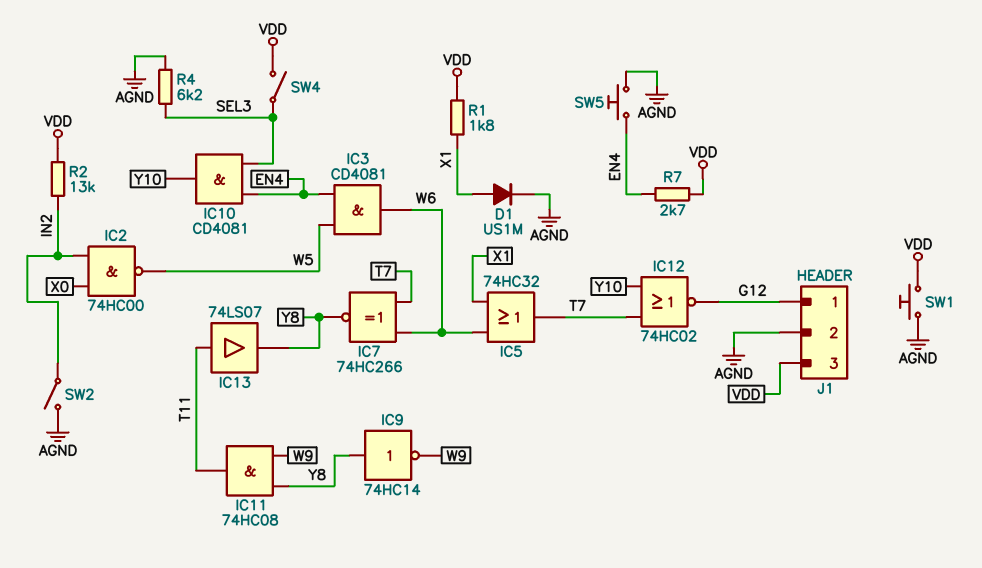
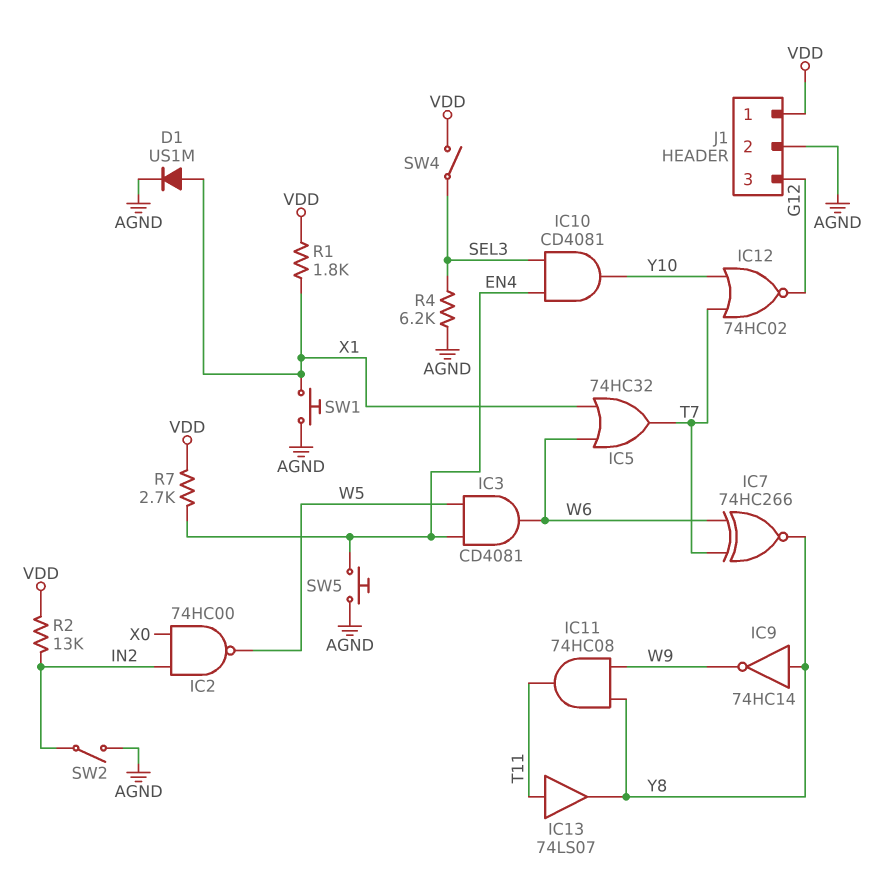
J1 pin 1: G12 -> VDD
J1 pin 3: VDD -> G12
SW1: button (AGND, VDD) -> button (AGND, X1)

